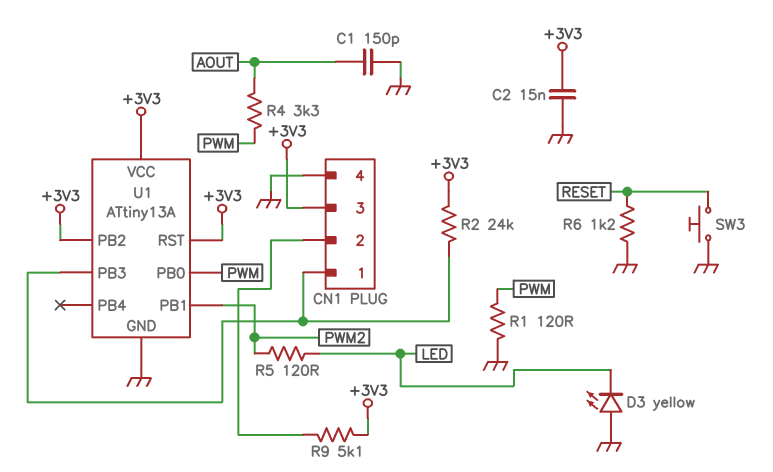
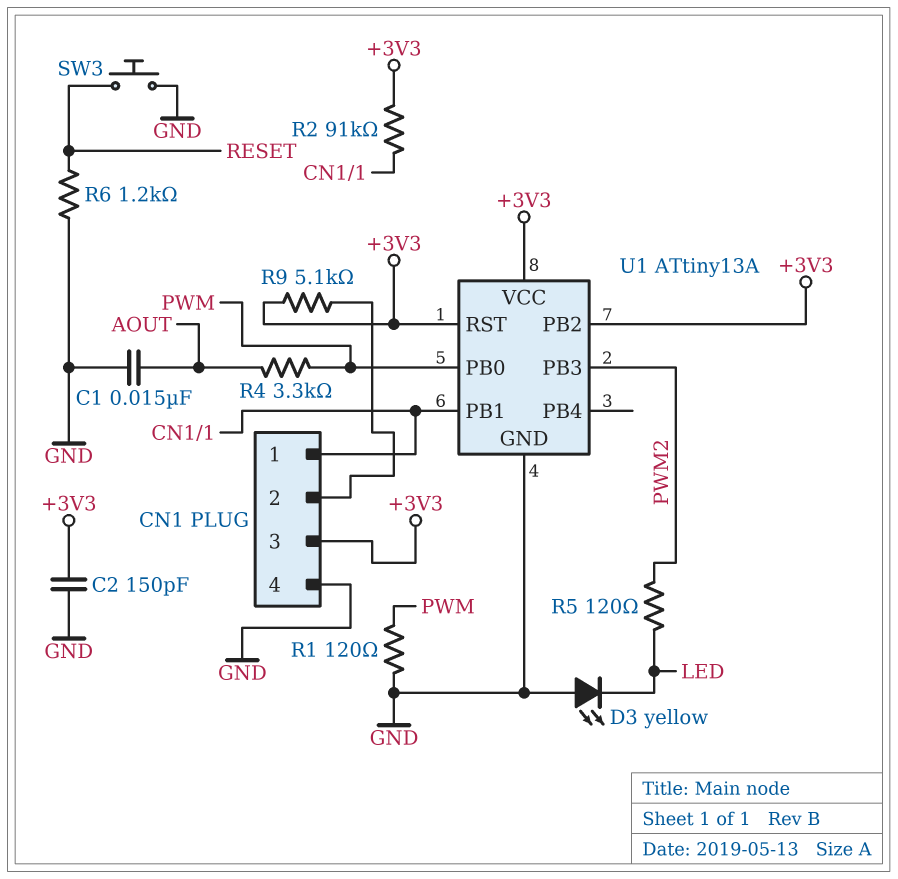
C1: 150pF (AOUT, GND) -> 15nF (AOUT, GND)
C2: 15nF (+3V3, GND) -> 150pF (+3V3, GND)
R2: 24k (+3V3, CN1/1) -> 91k (+3V3, CN1/1)
U1 pin PB1: PWM2 -> CN1/1
U1 pin PB3: CN1/1 -> PWM2

